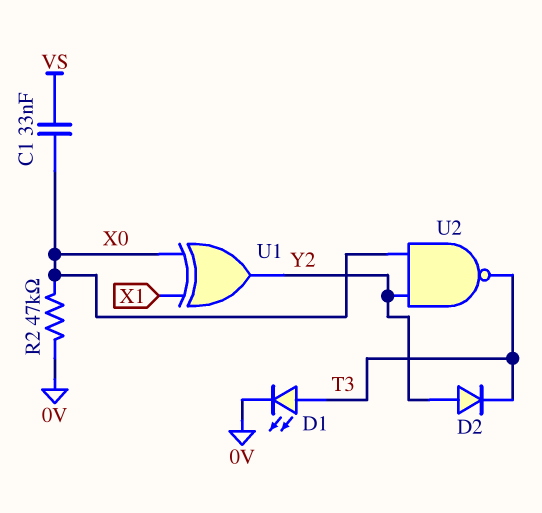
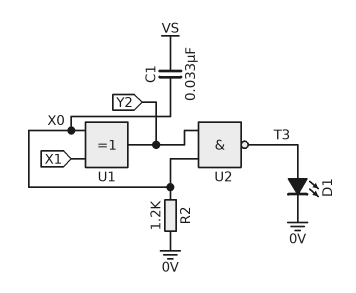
D2: diode (A Y2, K T3) -> none
R2: 47k (0V, X0) -> 1.2k (0V, X0)

